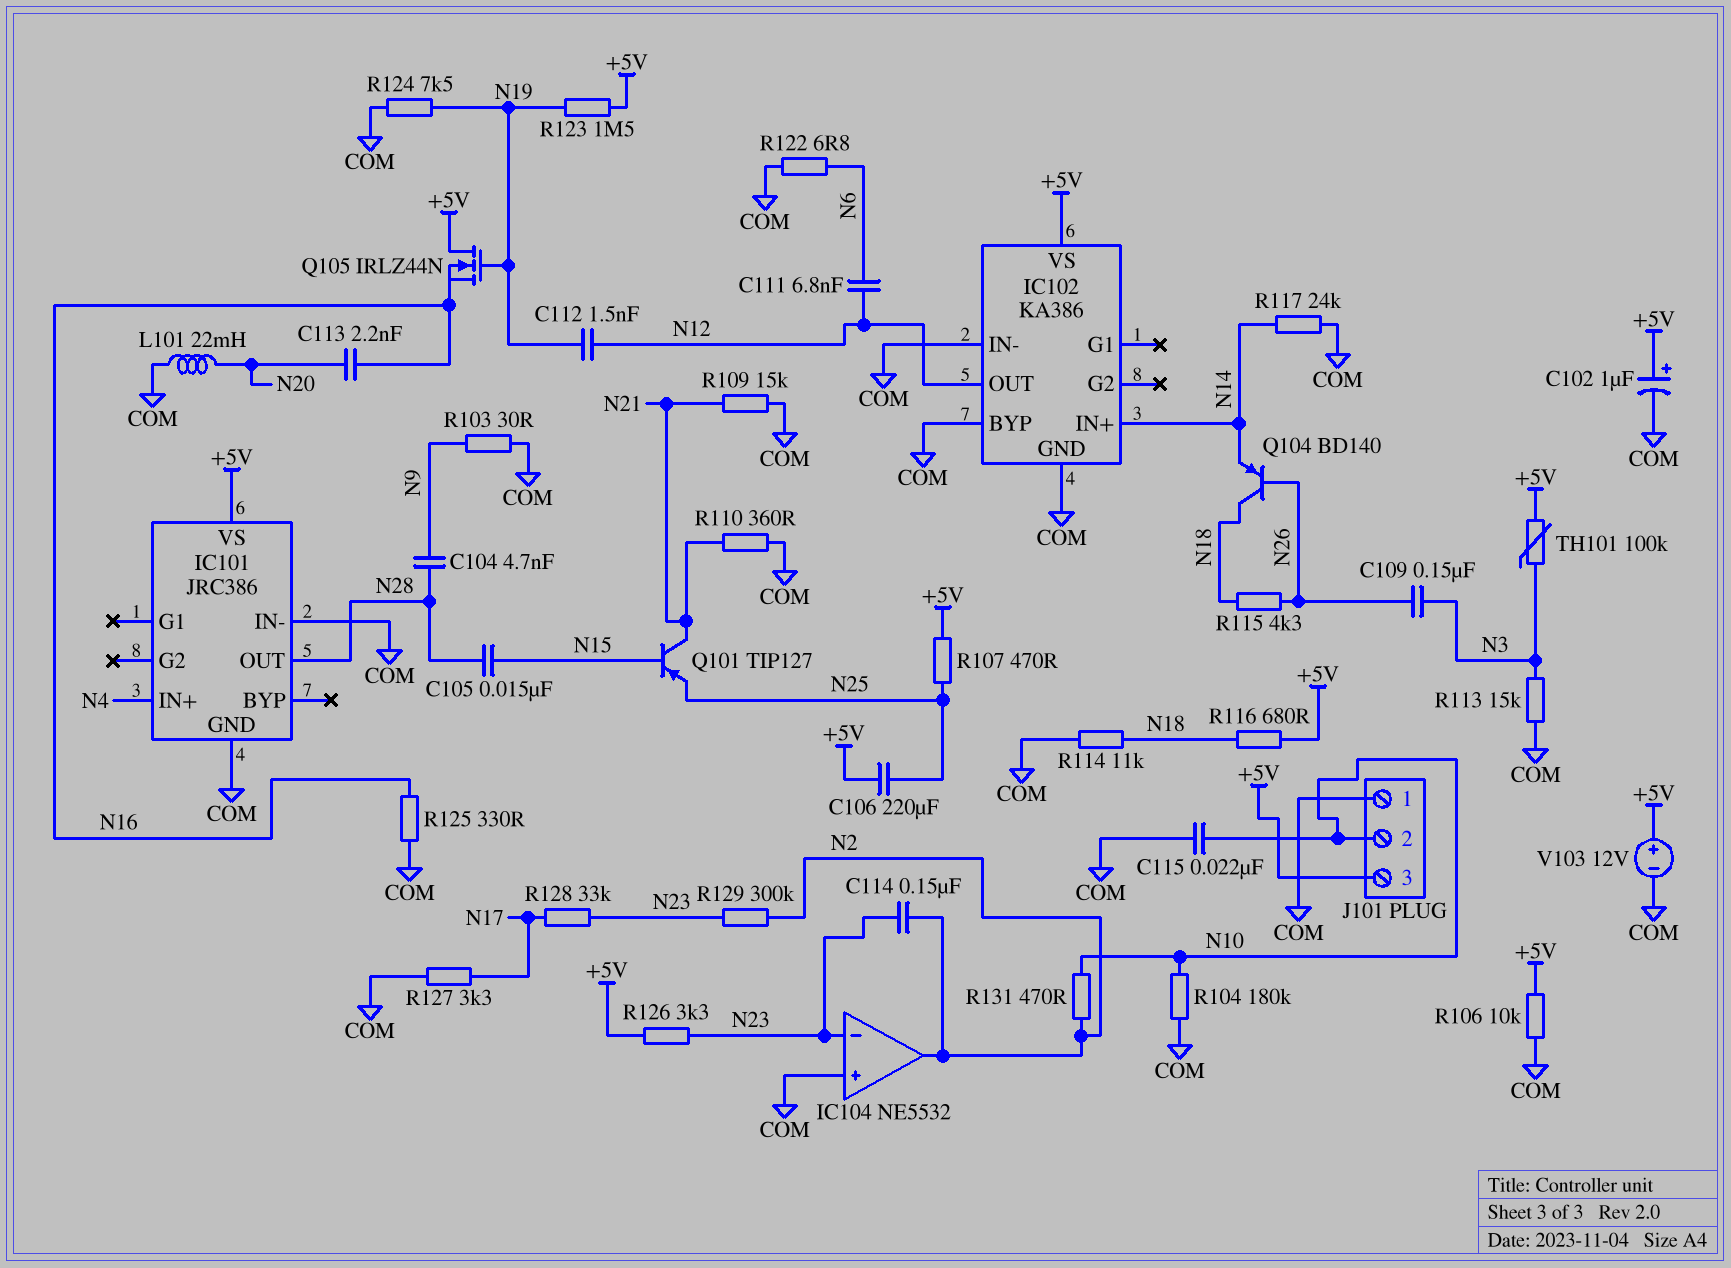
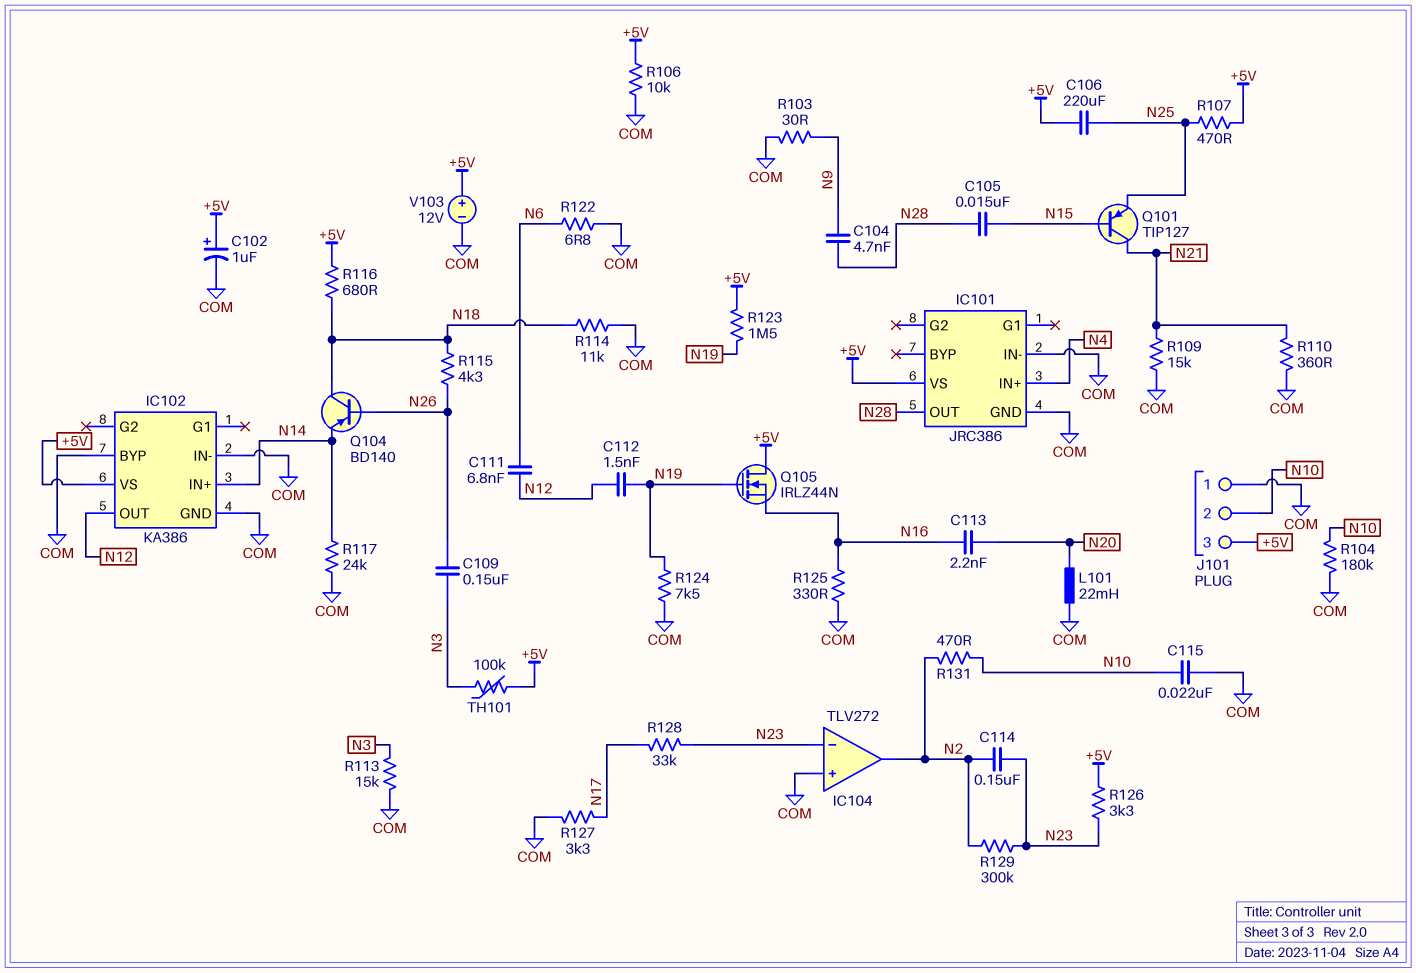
IC104: NE5532 -> TLV272

